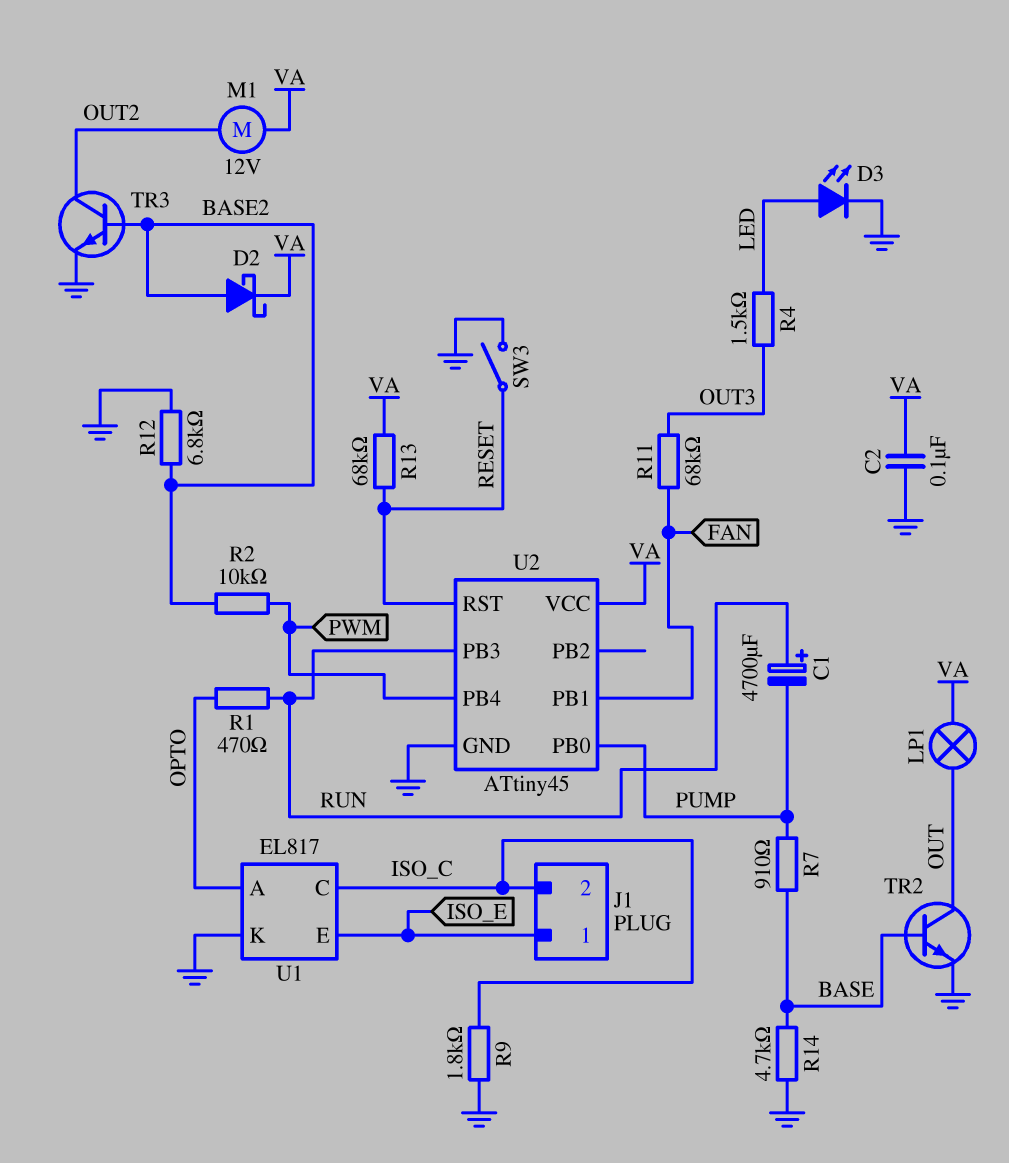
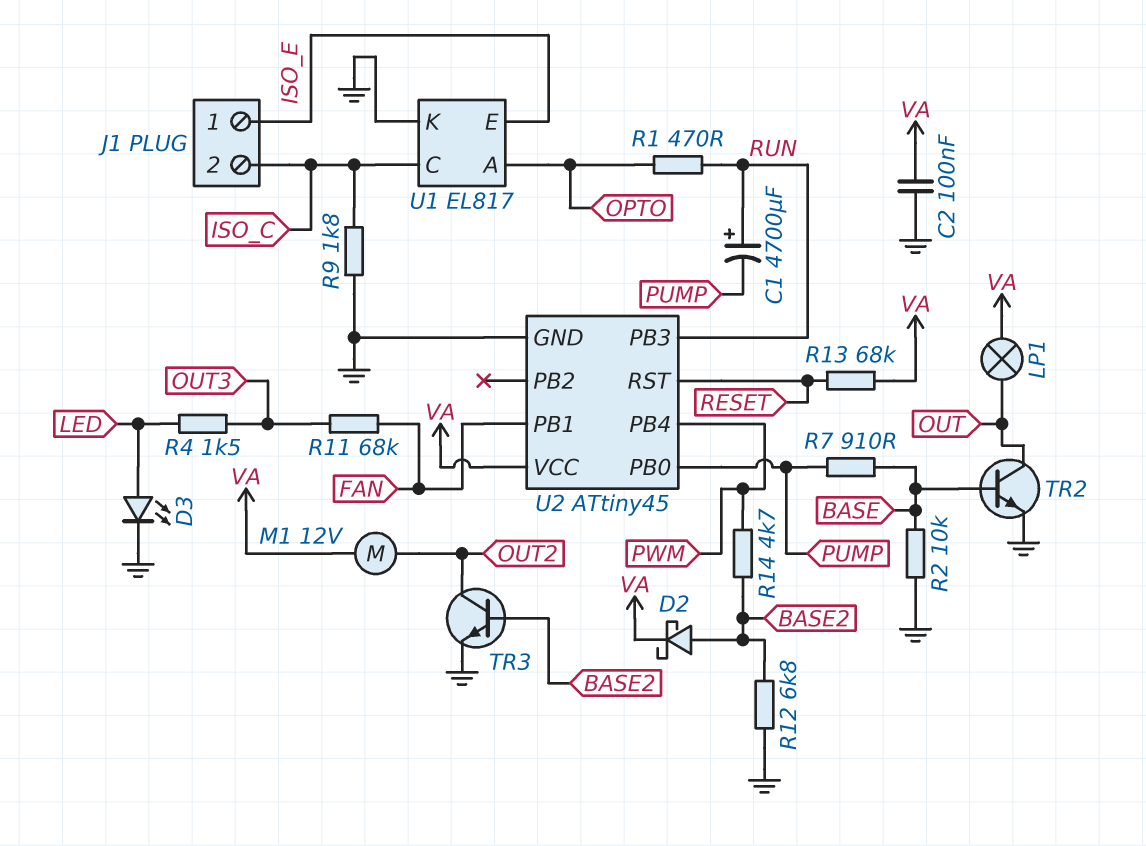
R2: 10k (BASE2, PWM) -> 10k (BASE, GND)
R14: 4.7k (BASE, GND) -> 4.7k (BASE2, PWM)
SW3: switch (GND, RESET) -> none

